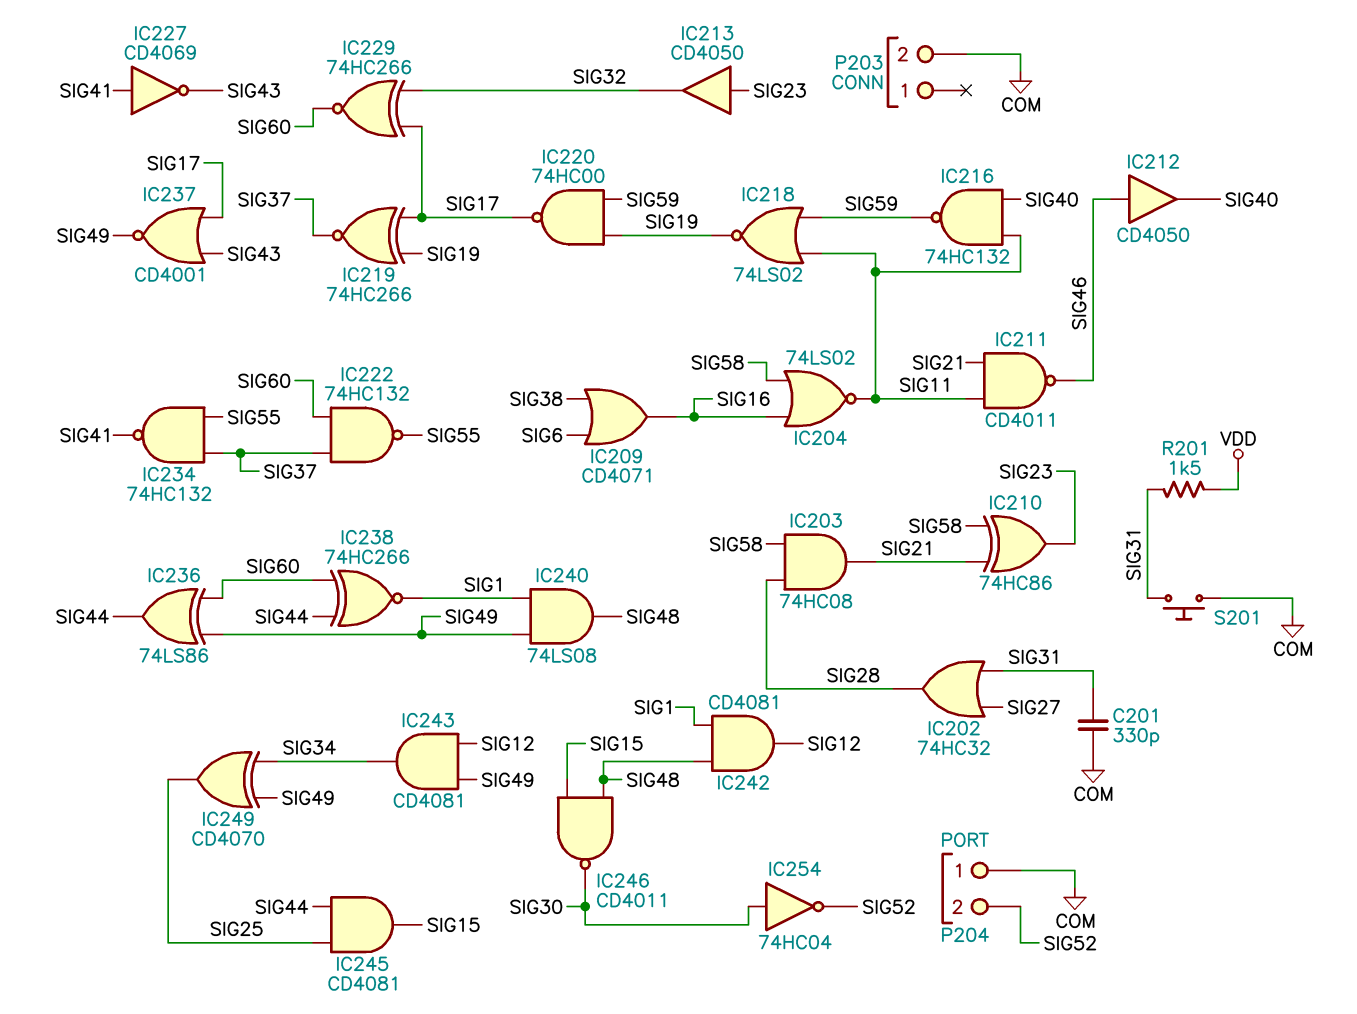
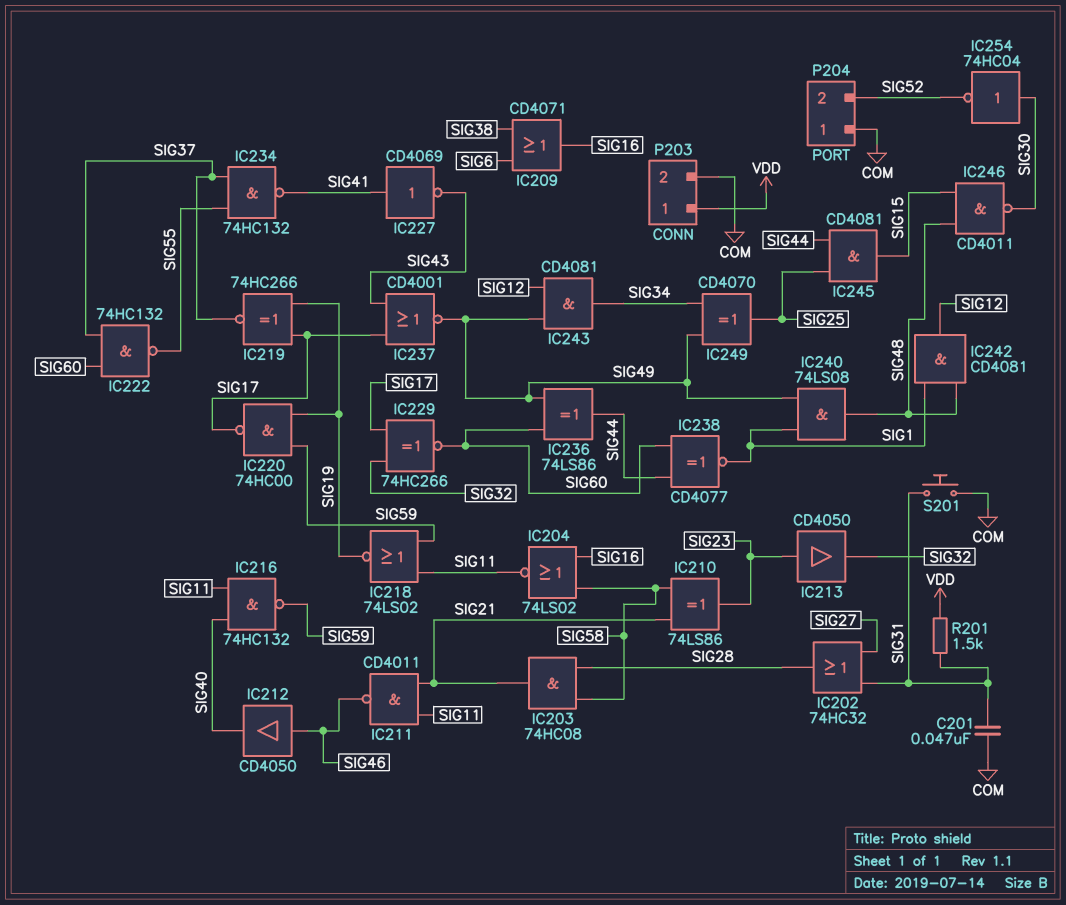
C201: 330pF (COM, SIG31) -> 47nF (COM, SIG31)
IC210: XOR 74HC86 (in SIG21, in SIG58, out SIG23) -> XOR 74LS86 (in SIG21, in SIG58, out SIG23)
IC238: XNOR 74HC266 (in SIG44, in SIG60, out SIG1) -> XNOR CD4077 (in SIG44, in SIG60, out SIG1)
P203 pin 1: none -> VDD

